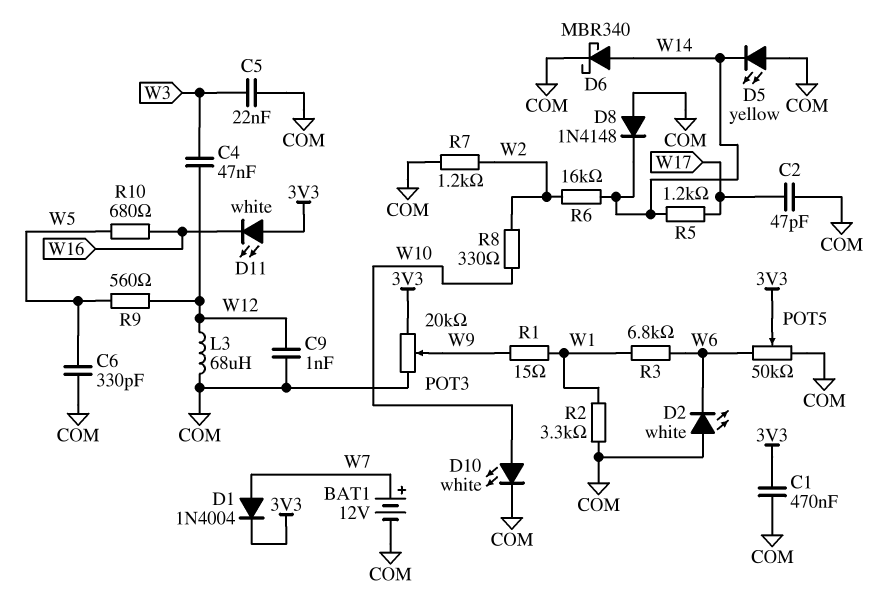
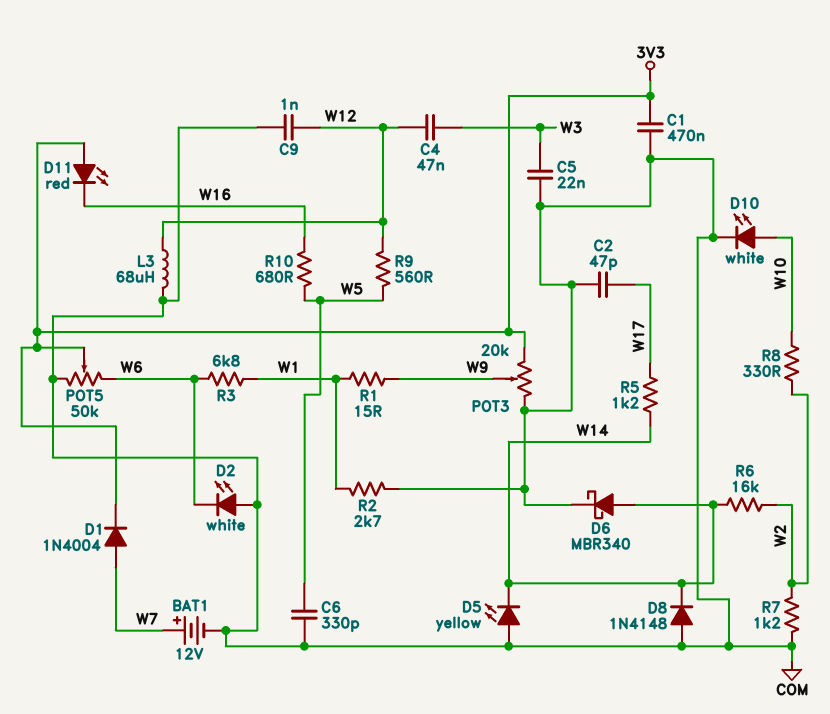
D11: LED white (A 3V3, K W16) -> LED red (A 3V3, K W16)
R2: 3.3k (COM, W1) -> 2.7k (COM, W1)

